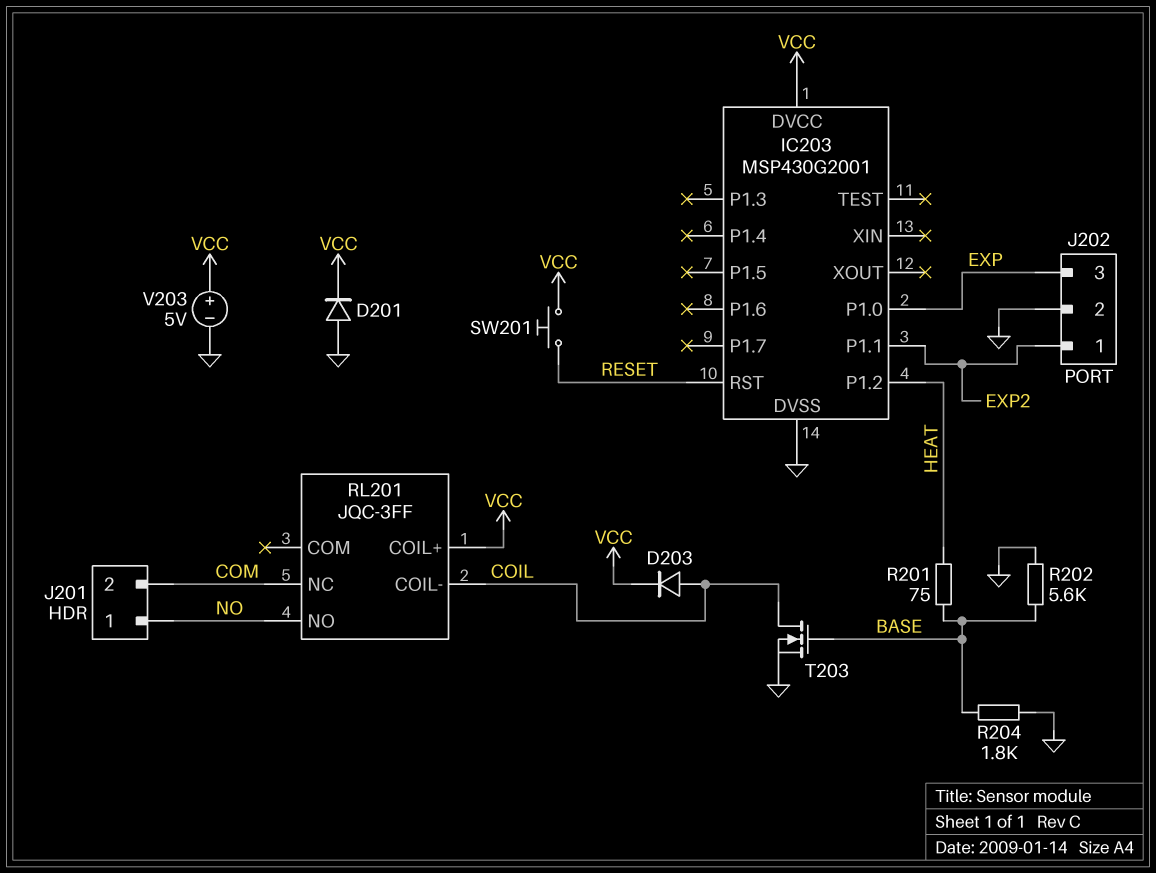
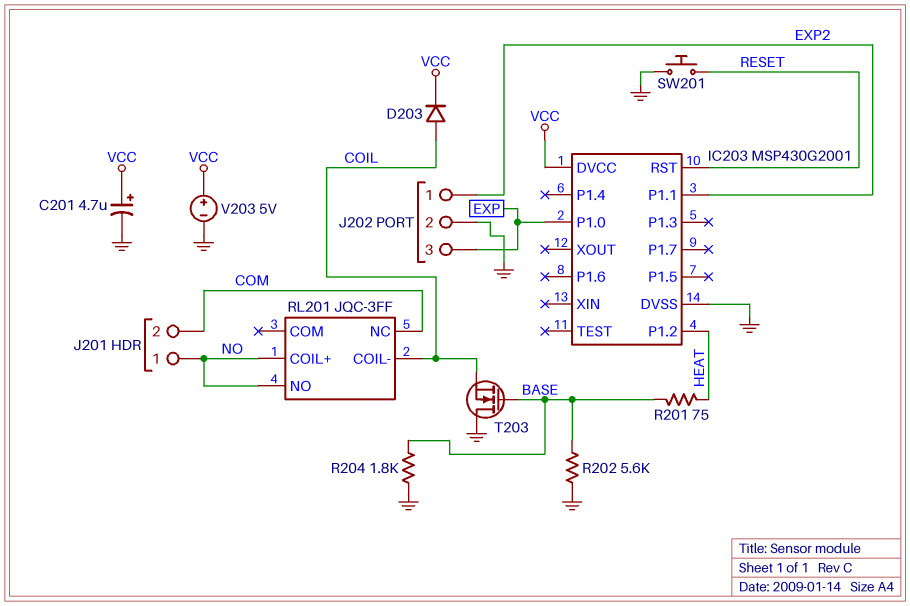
C201: none -> 4.7uF (plus VCC, minus GND)
D201: diode (A GND, K VCC) -> none
RL201 pin COIL+: VCC -> NO
SW201: button (RESET, VCC) -> button (GND, RESET)
T203: NMOS (G BASE, D COIL, S GND) -> NMOS (G BASE, D GND, S COIL)

